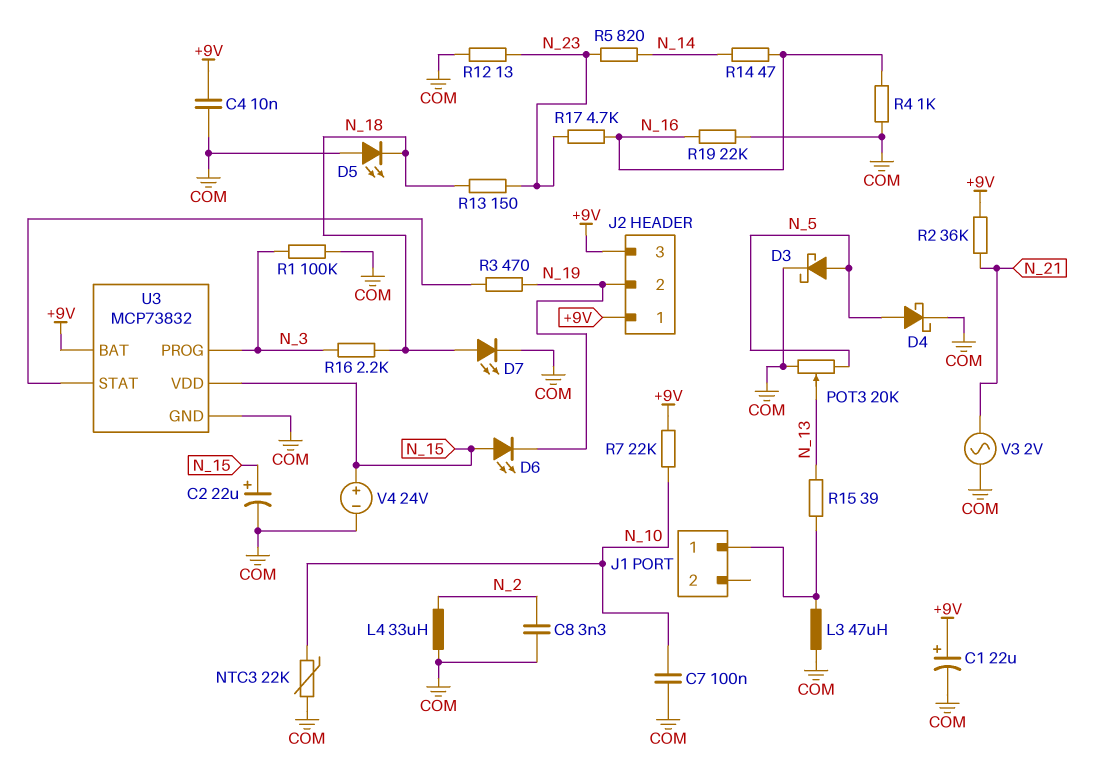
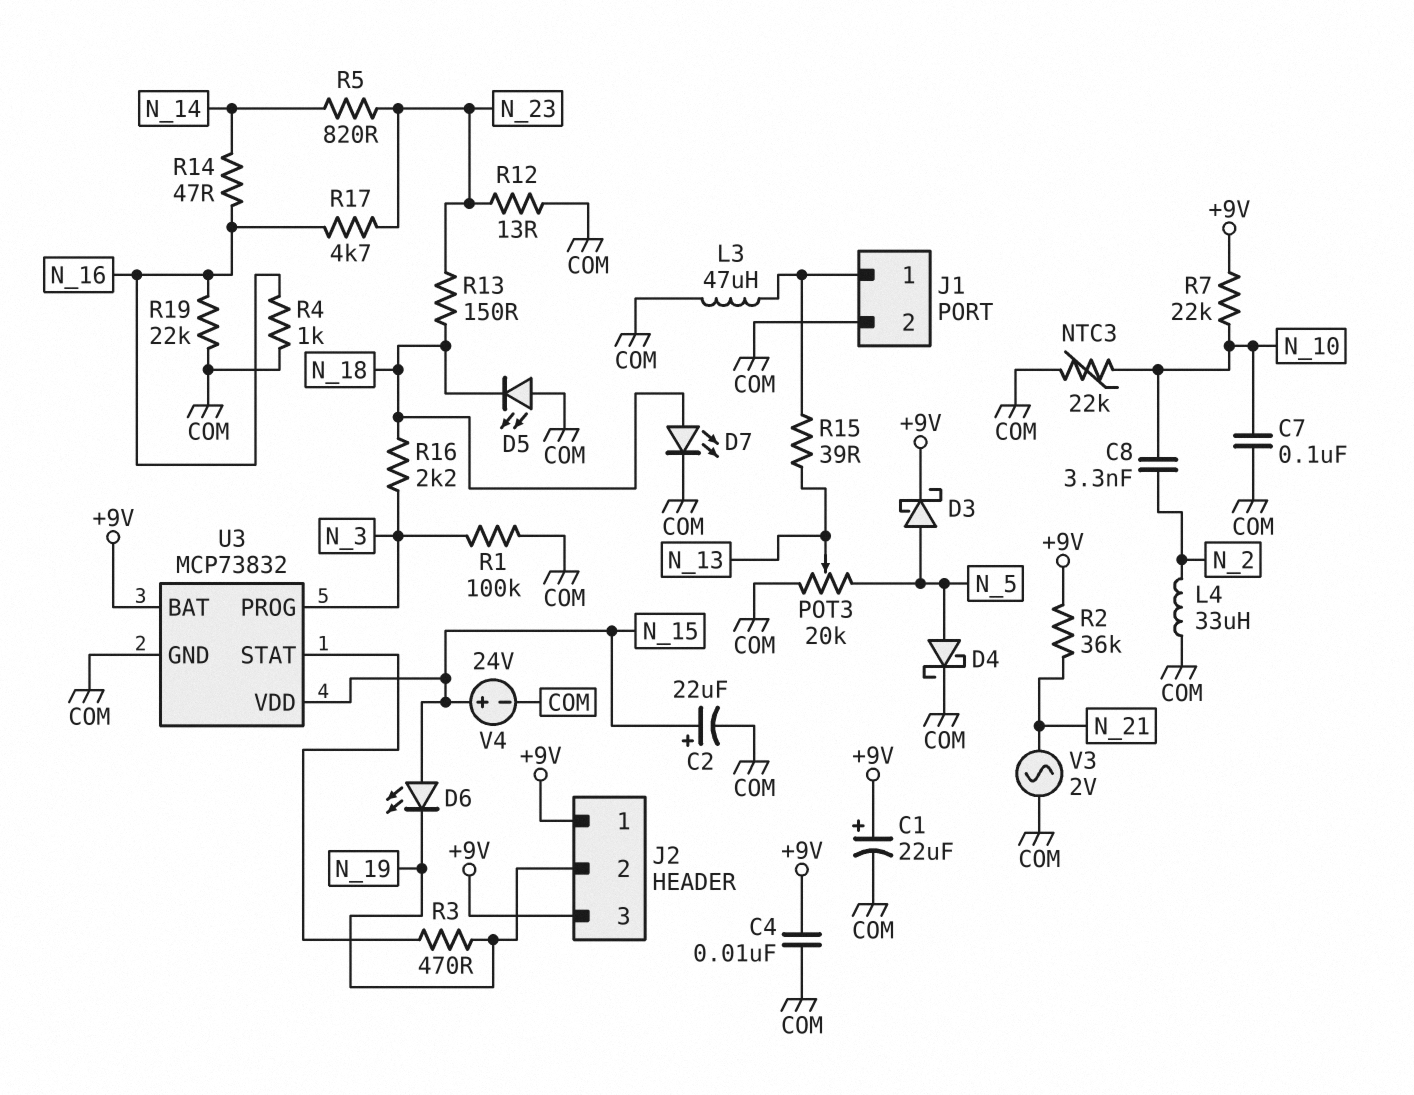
C8: 3.3nF (COM, N_2) -> 3.3nF (N_2, N_10)
D3: schottky (A N_5, K COM) -> schottky (A N_5, K +9V)
J1 pin 2: none -> COM

